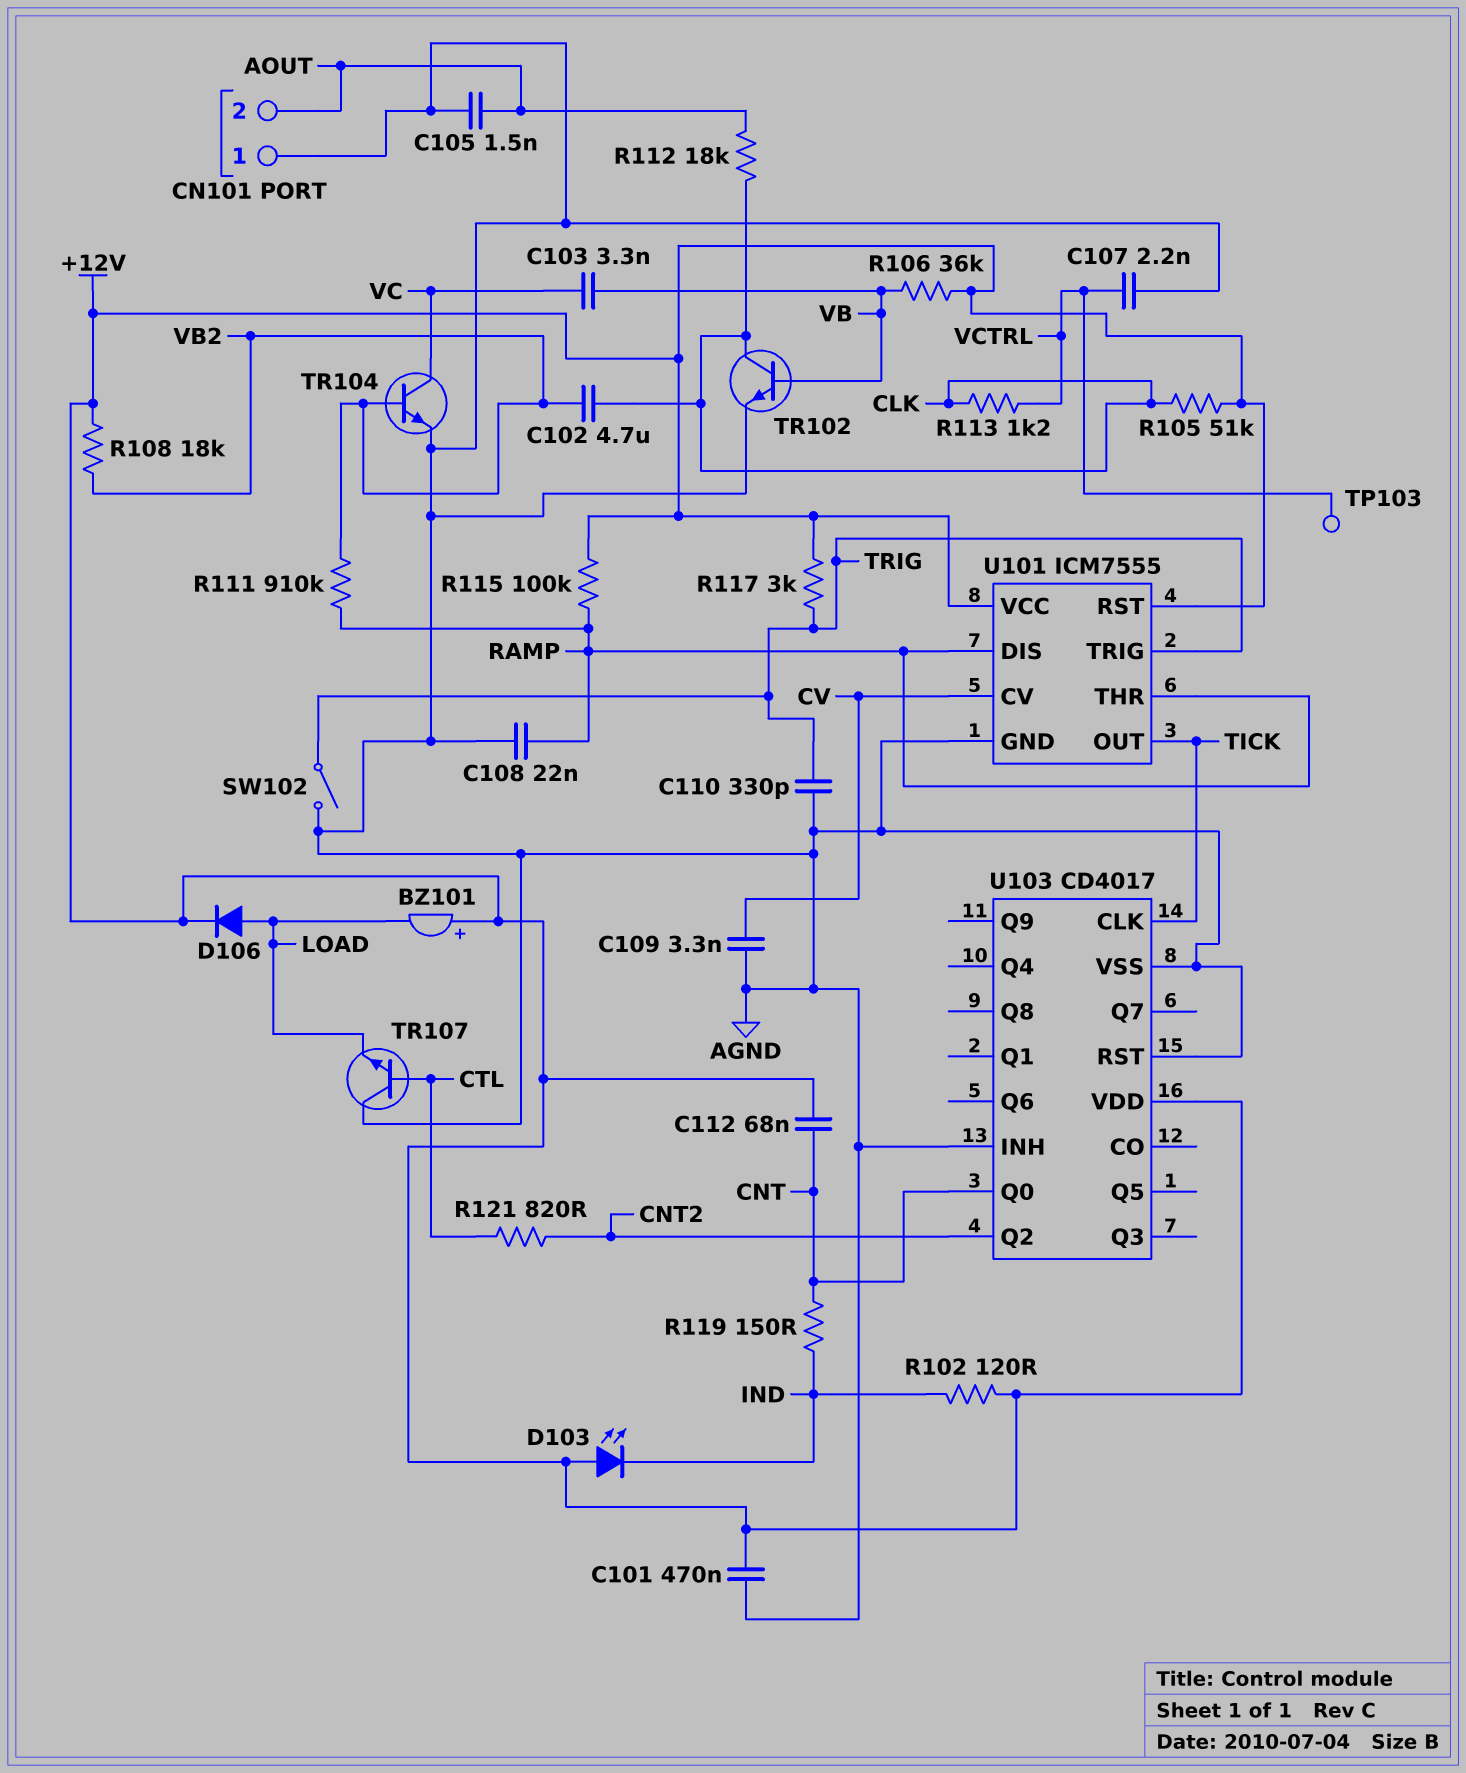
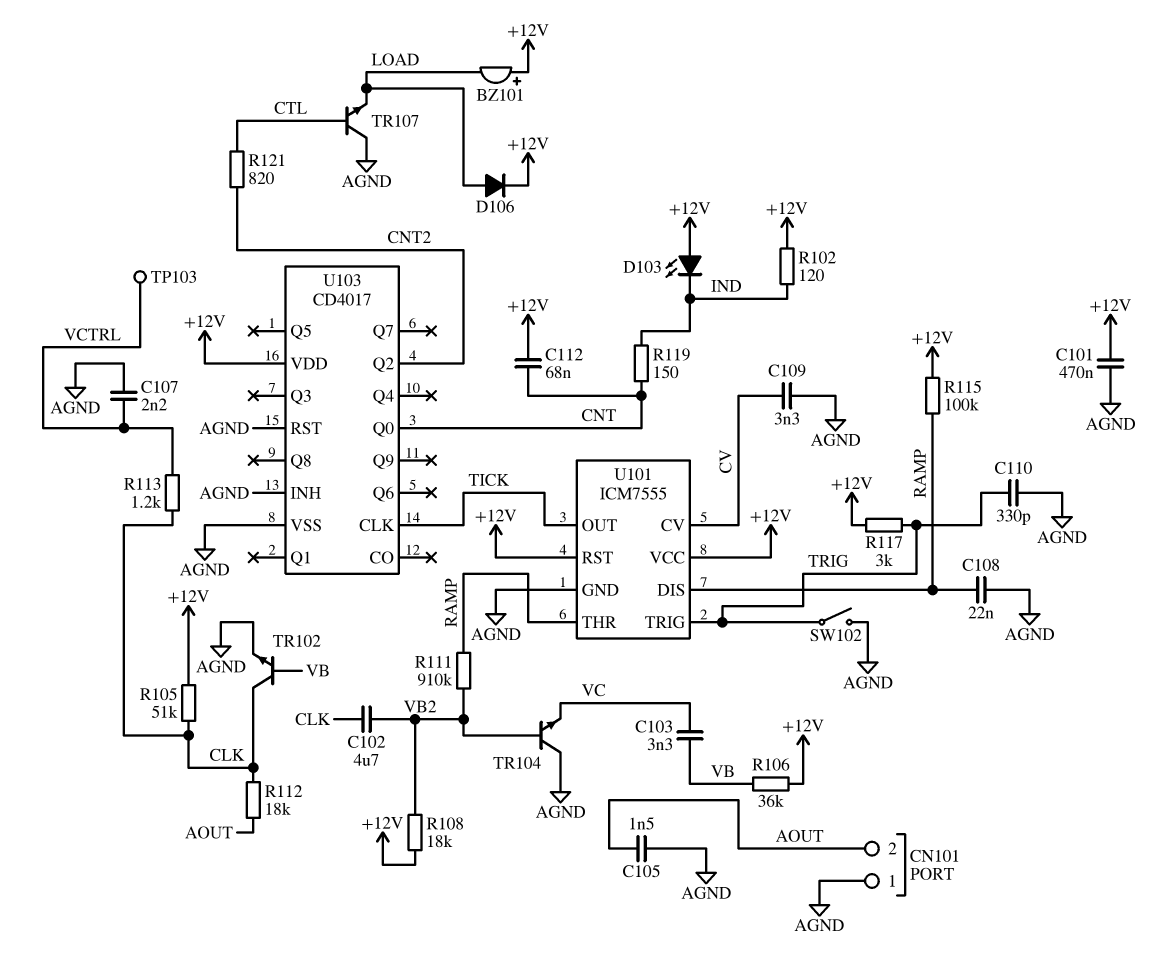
TR104: NPN (B VB2, C VC, E AGND) -> NPN (B VB2, C AGND, E VC)

